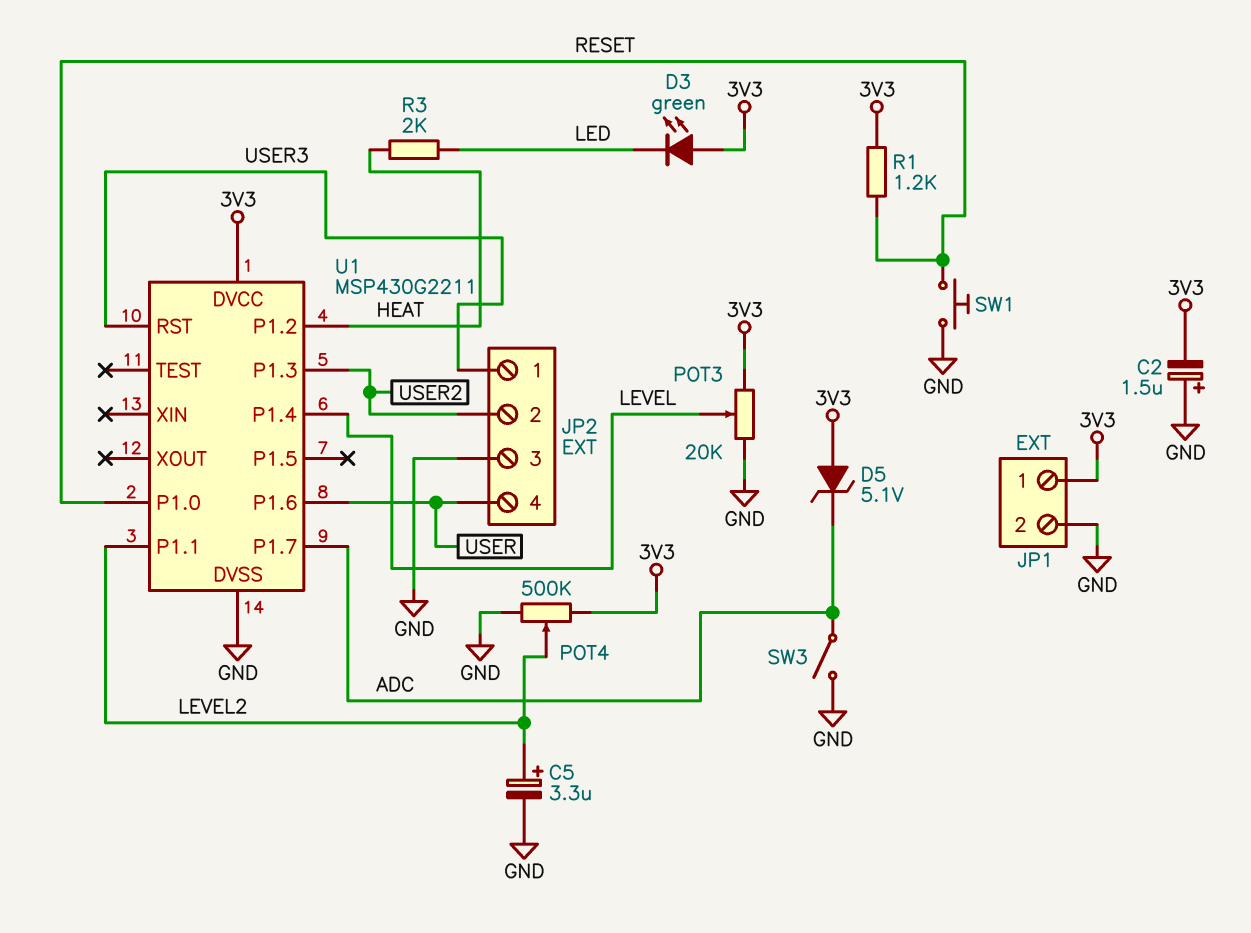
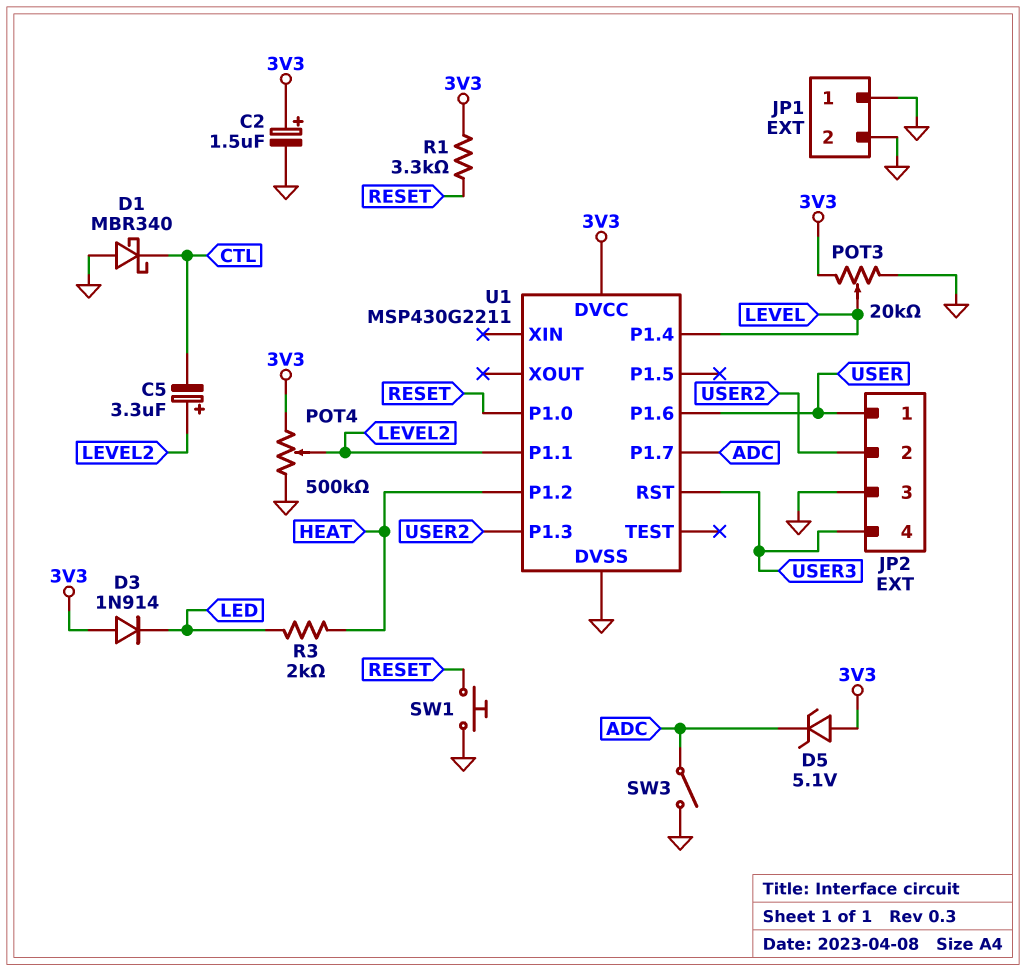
C2: 1.5uF (plus GND, minus 3V3) -> 1.5uF (plus 3V3, minus GND)
C5: 3.3uF (plus LEVEL2, minus GND) -> 3.3uF (plus LEVEL2, minus CTL)
D1: none -> schottky MBR340 (A GND, K CTL)
D3: LED green (A 3V3, K LED) -> diode 1N914 (A 3V3, K LED)
JP1 pin 1: 3V3 -> GND
JP2 pin 1: USER3 -> USER
JP2 pin 4: USER -> USER3
R1: 1.2k (3V3, RESET) -> 3.3k (3V3, RESET)

